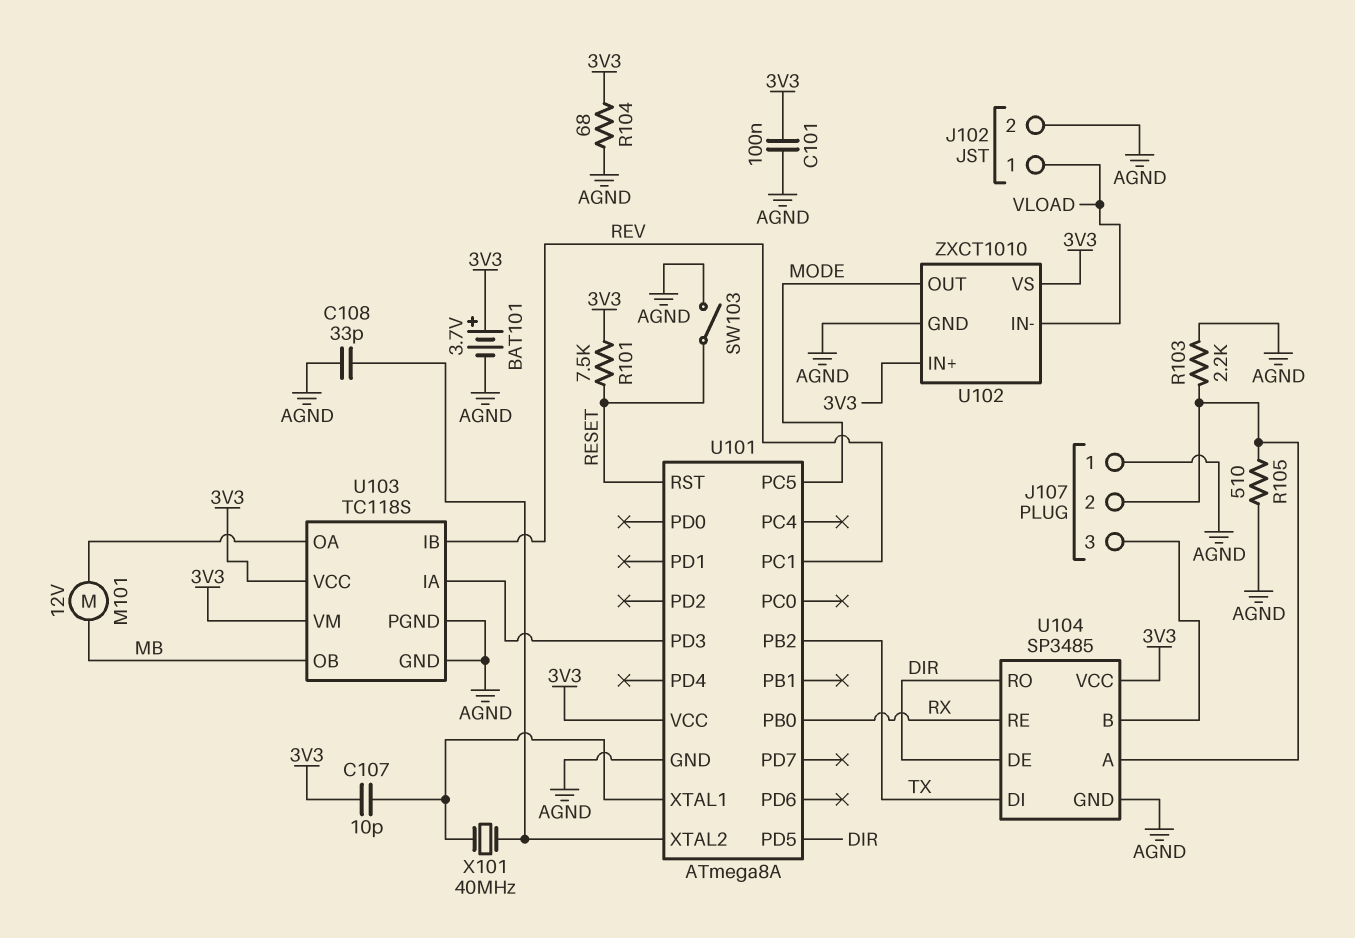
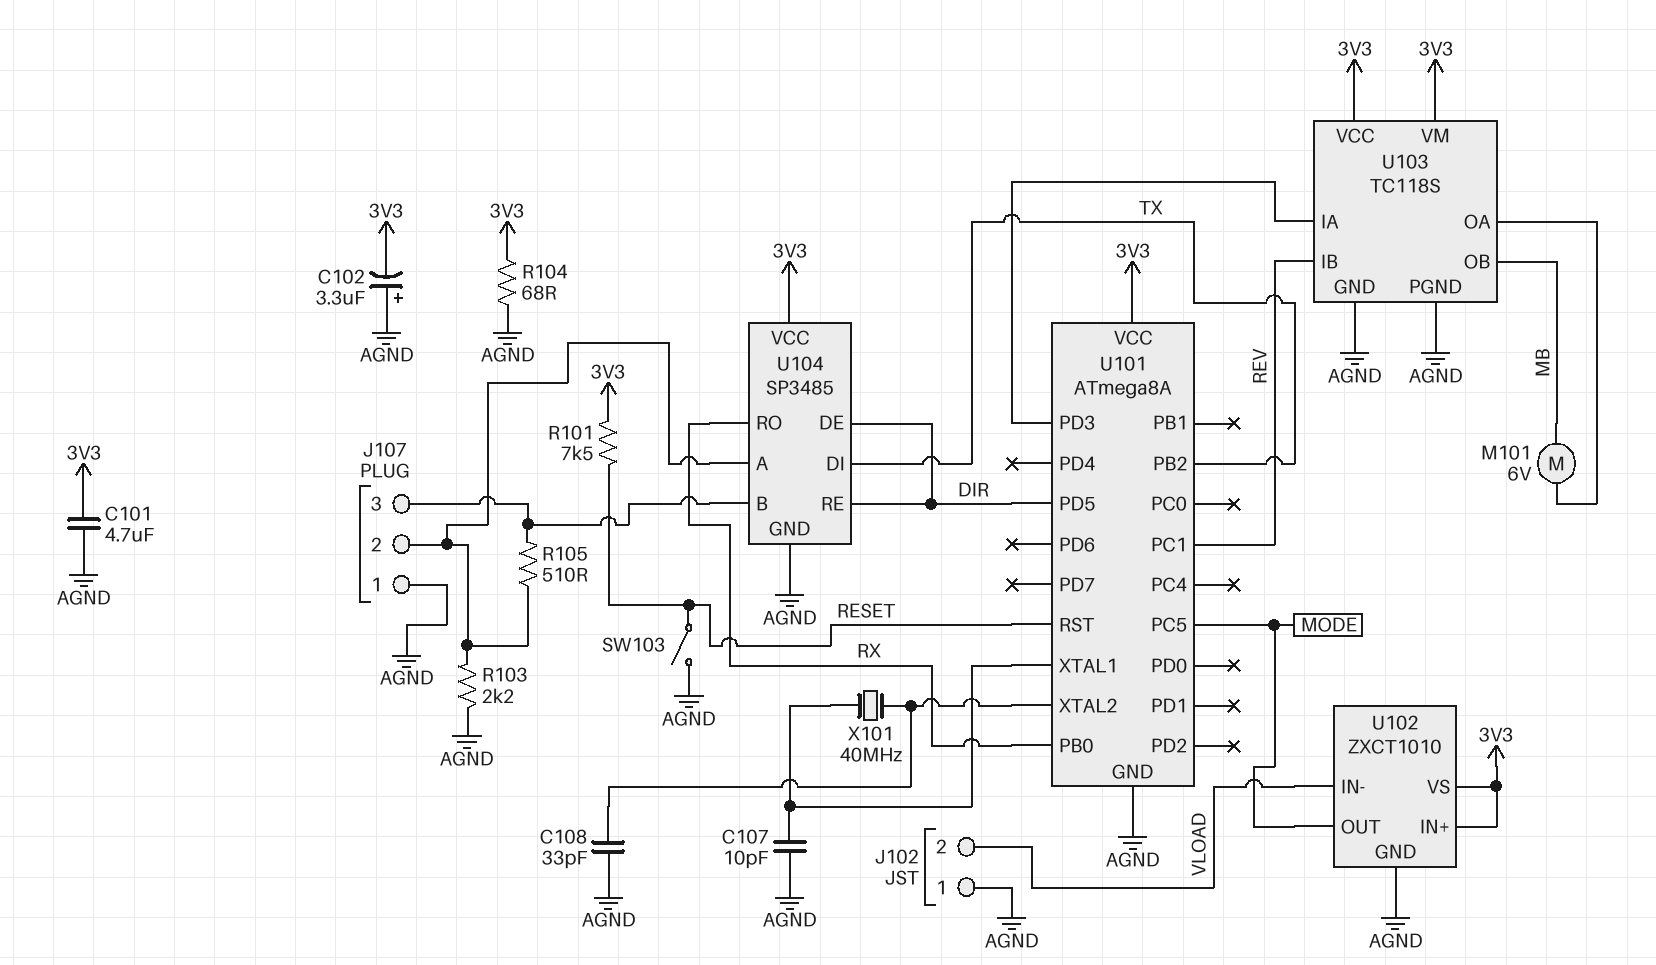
BAT101: 3.7V (plus 3V3, minus AGND) -> none
C101: 100nF (3V3, AGND) -> 4.7uF (3V3, AGND)
C102: none -> 3.3uF (plus AGND, minus 3V3)
C107: 10pF (3V3, U101/XTAL1) -> 10pF (AGND, U101/XTAL1)
J102 pin 1: VLOAD -> AGND
J102 pin 2: AGND -> VLOAD
M101: motor 12V (MB, U103/OA) -> motor 6V (MB, U103/OA)
R105: 510 (AGND, J107/2) -> 510 (J107/2, J107/3)
U104 pin RE: RX -> DIR
U104 pin RO: DIR -> RX

